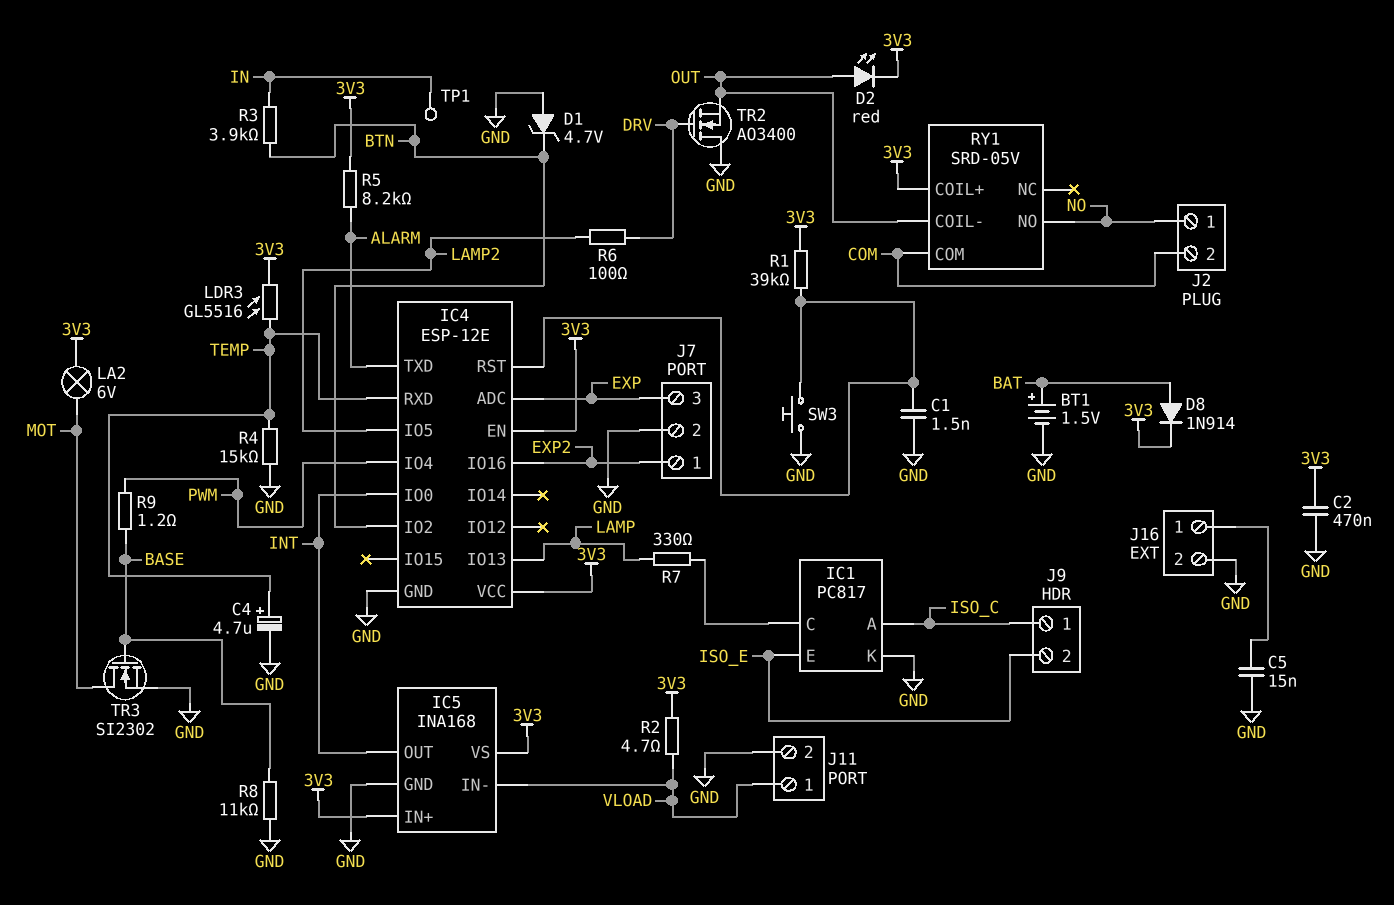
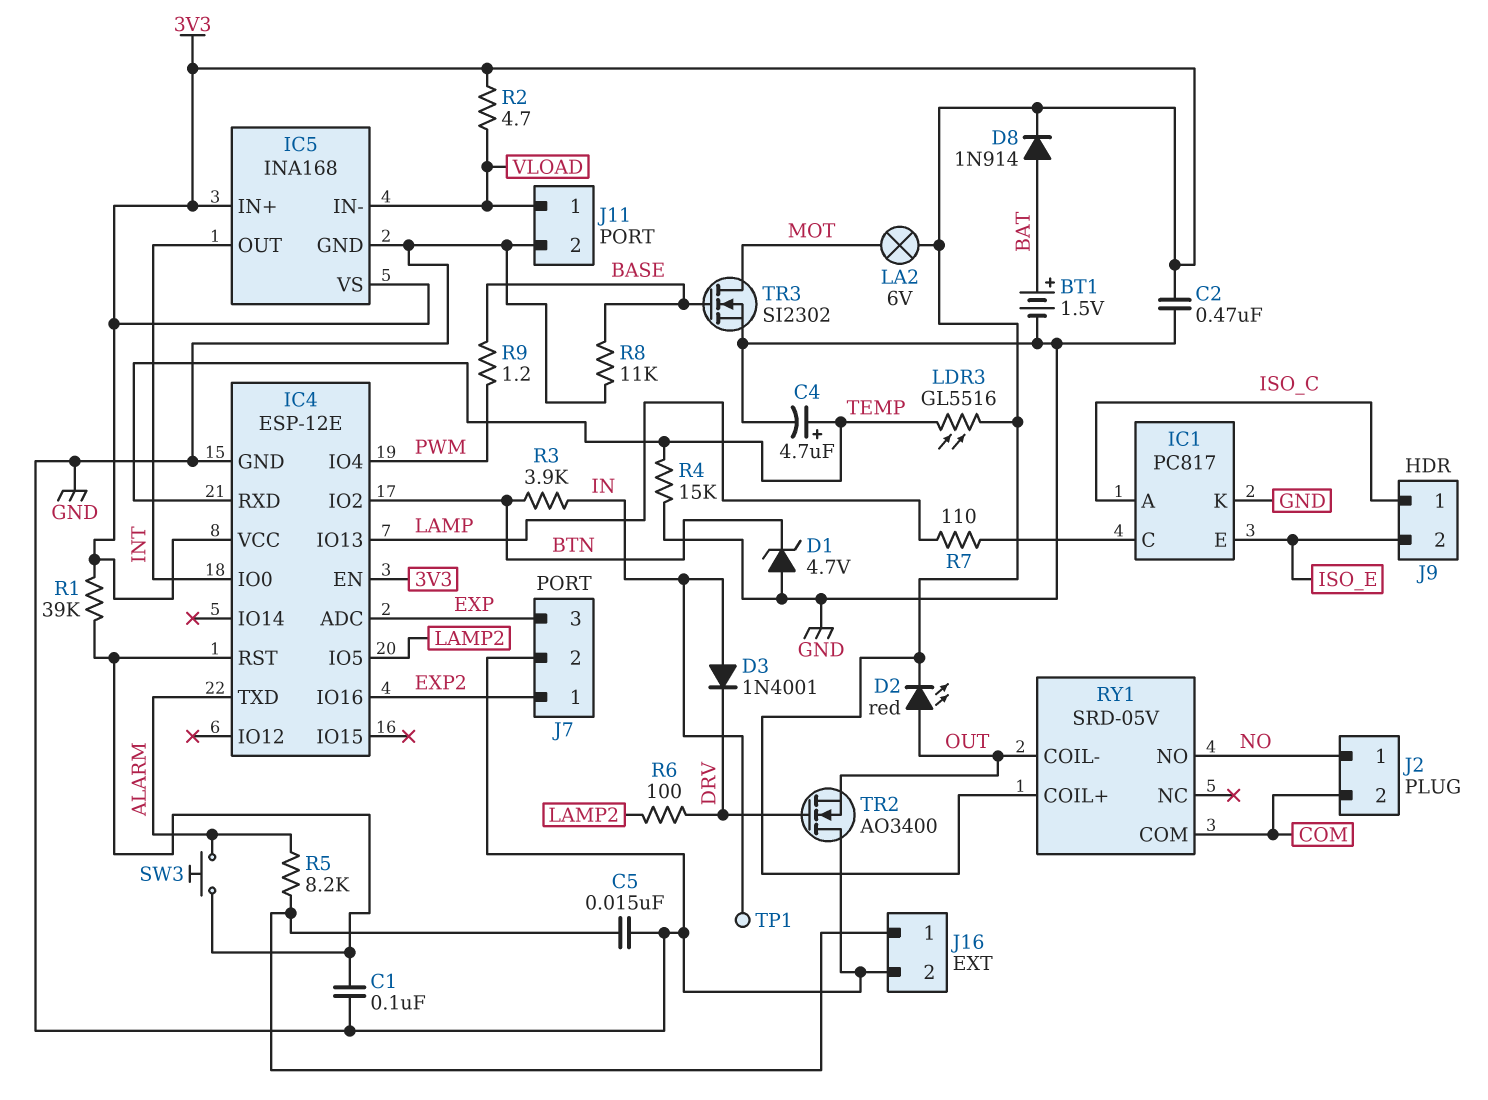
C1: 1.5nF (GND, IC4/RST) -> 100nF (GND, IC4/RST)
D3: none -> diode 1N4001 (A IN, K DRV)
R5: 8.2k (3V3, ALARM) -> 8.2k (ALARM, J16/1)
R7: 330 (IC1/C, LAMP) -> 110 (IC1/C, LAMP)
SW3: button (GND, IC4/RST) -> button (ALARM, IC4/RST)

